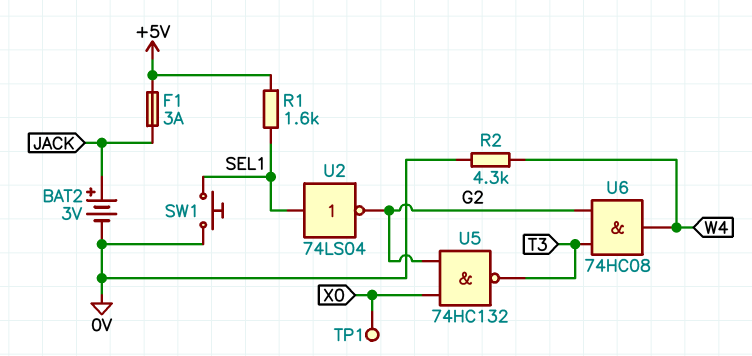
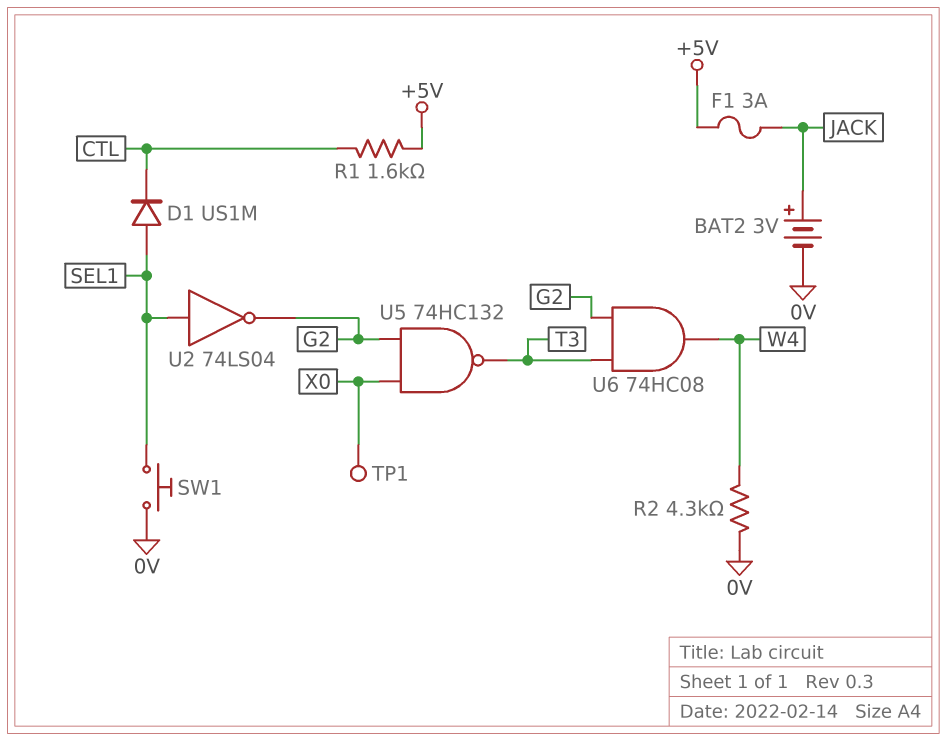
D1: none -> diode US1M (A SEL1, K CTL)
R1: 1.6k (+5V, SEL1) -> 1.6k (+5V, CTL)

